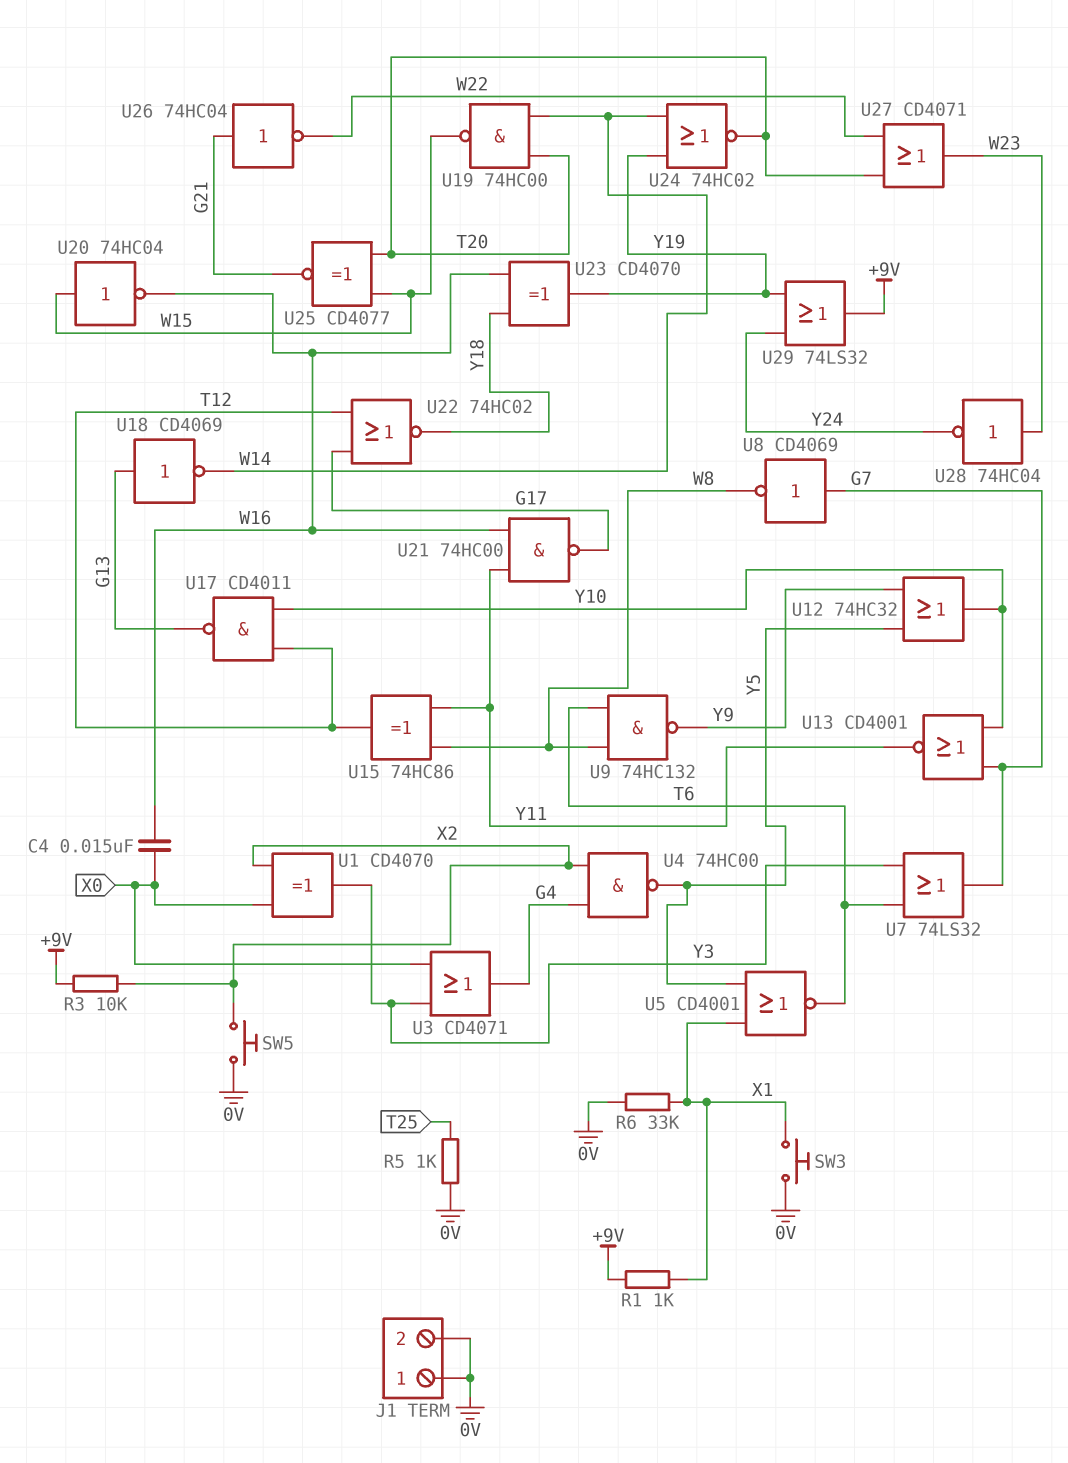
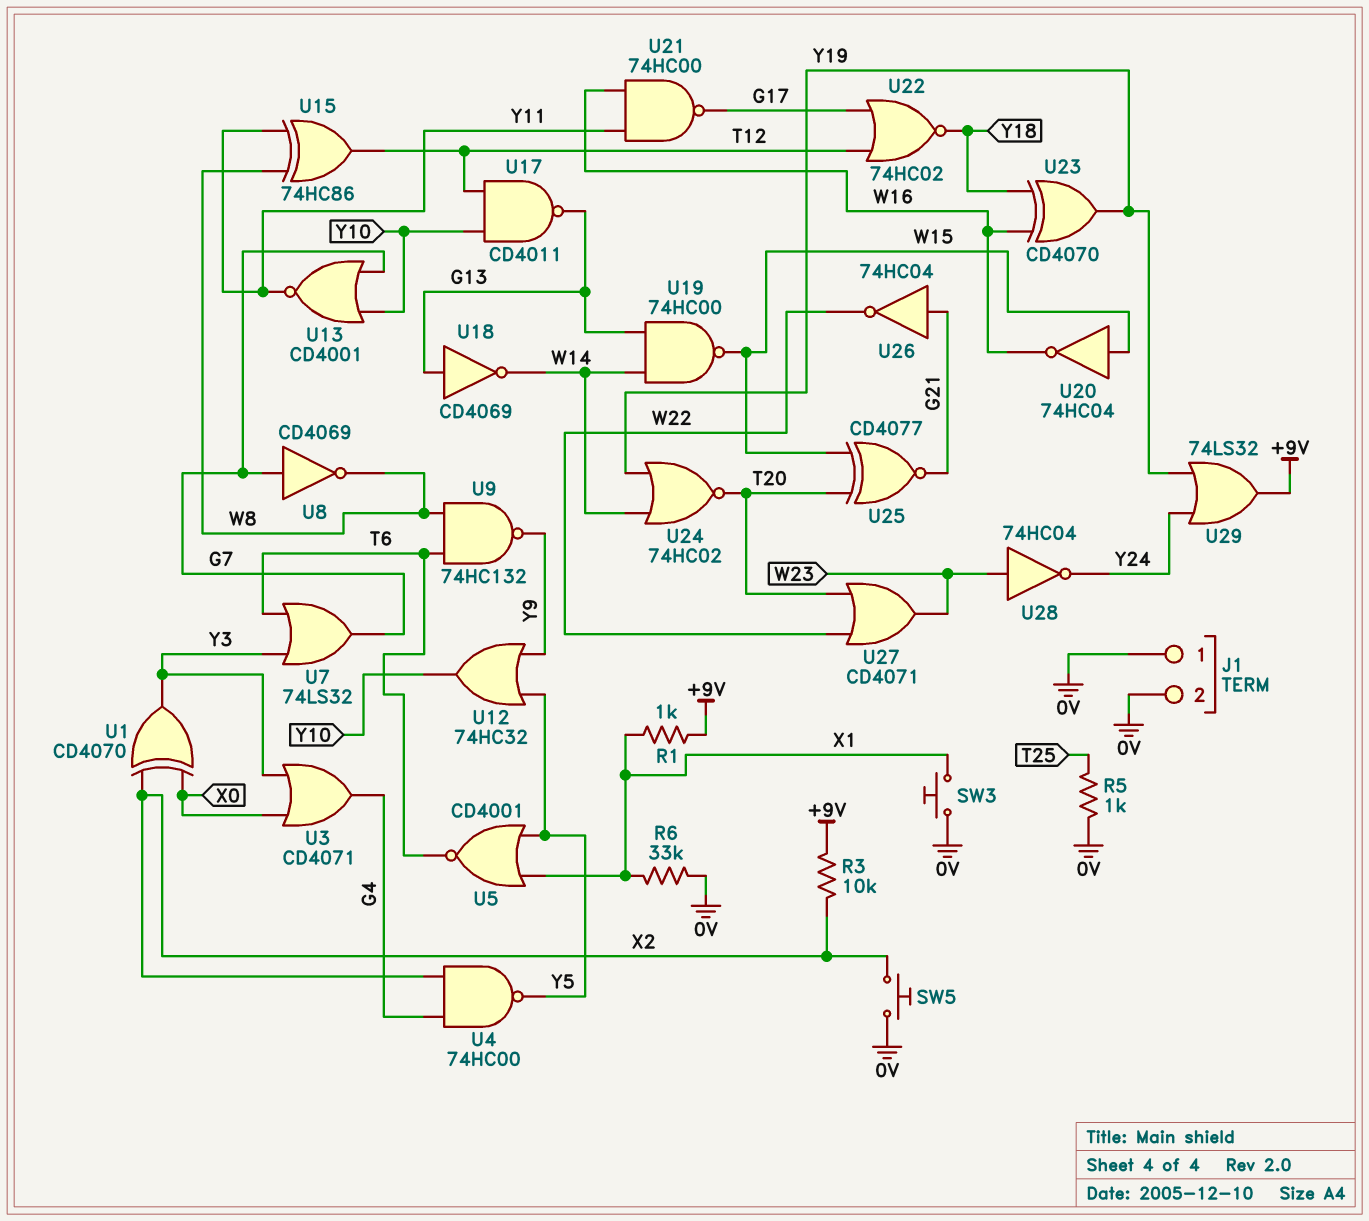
C4: 15nF (W16, X0) -> none
U19: NAND 74HC00 (in T20, in W14, out W15) -> NAND 74HC00 (in G13, in W14, out W15)

